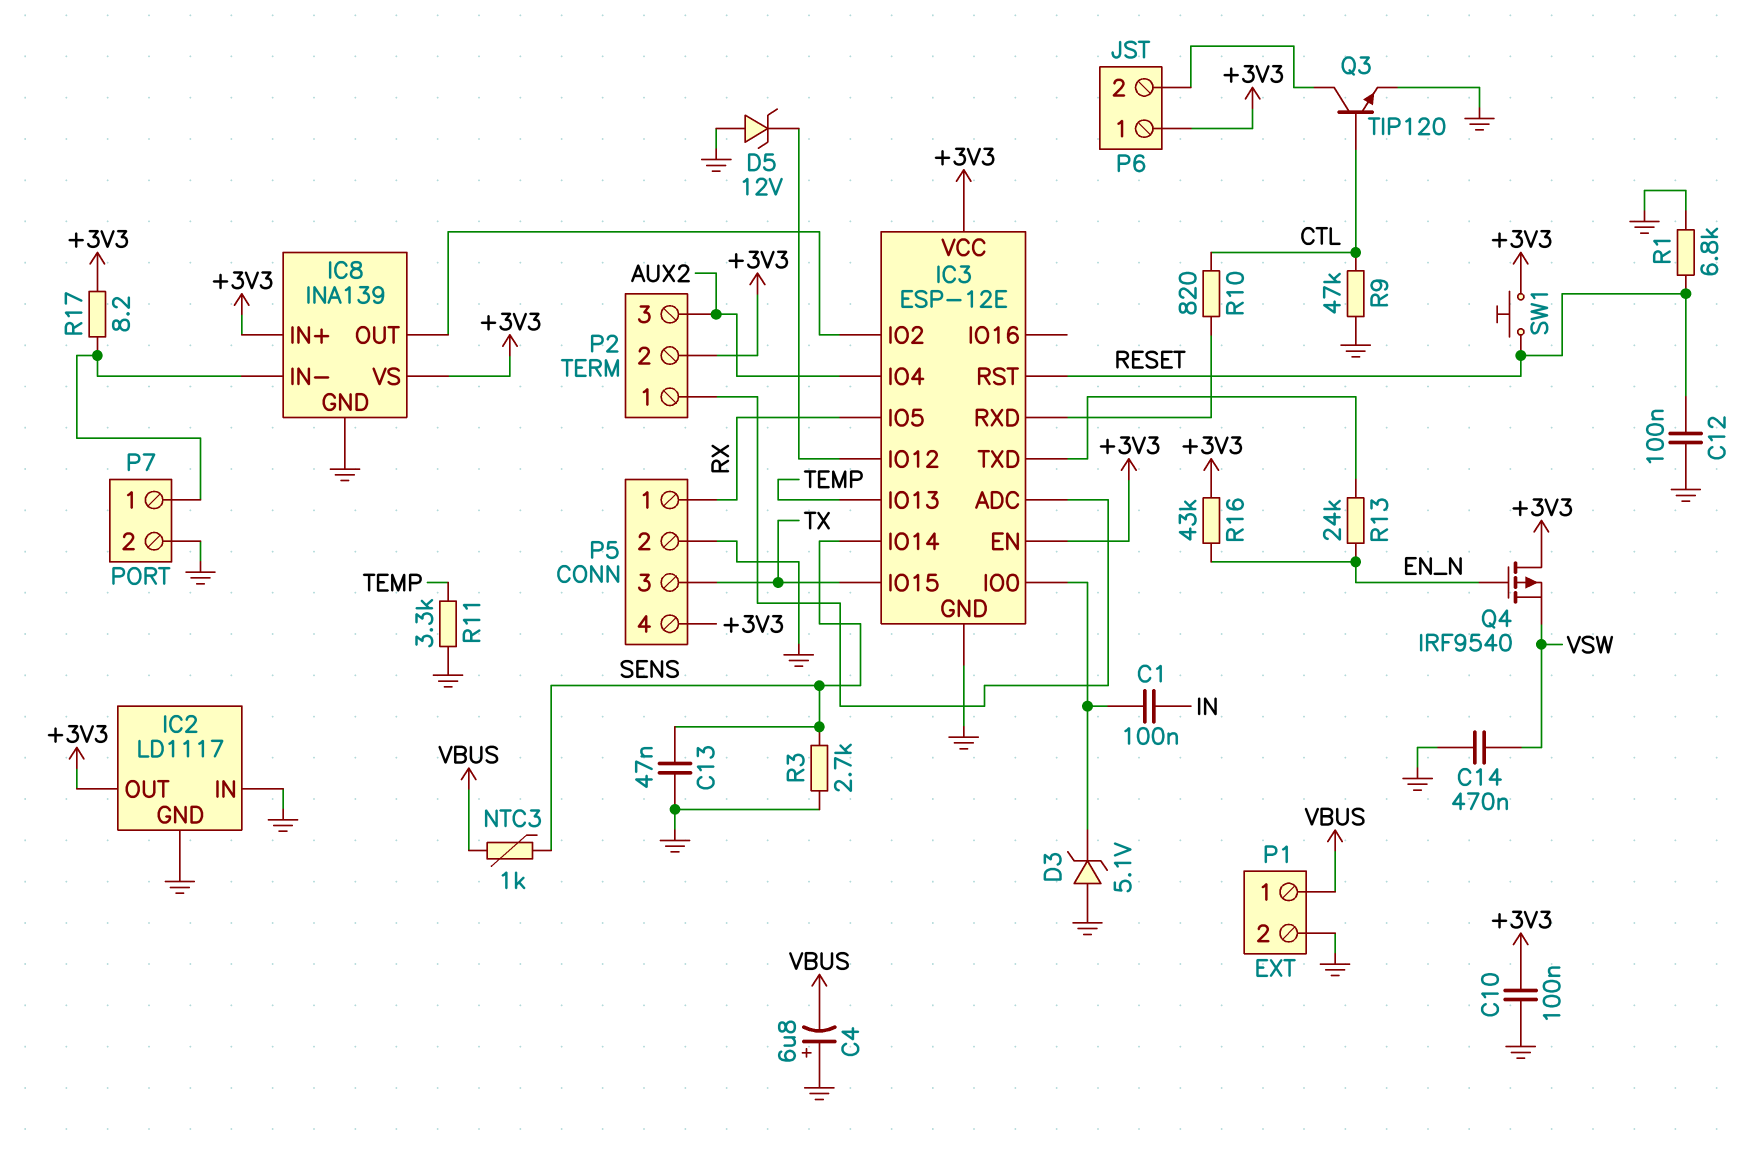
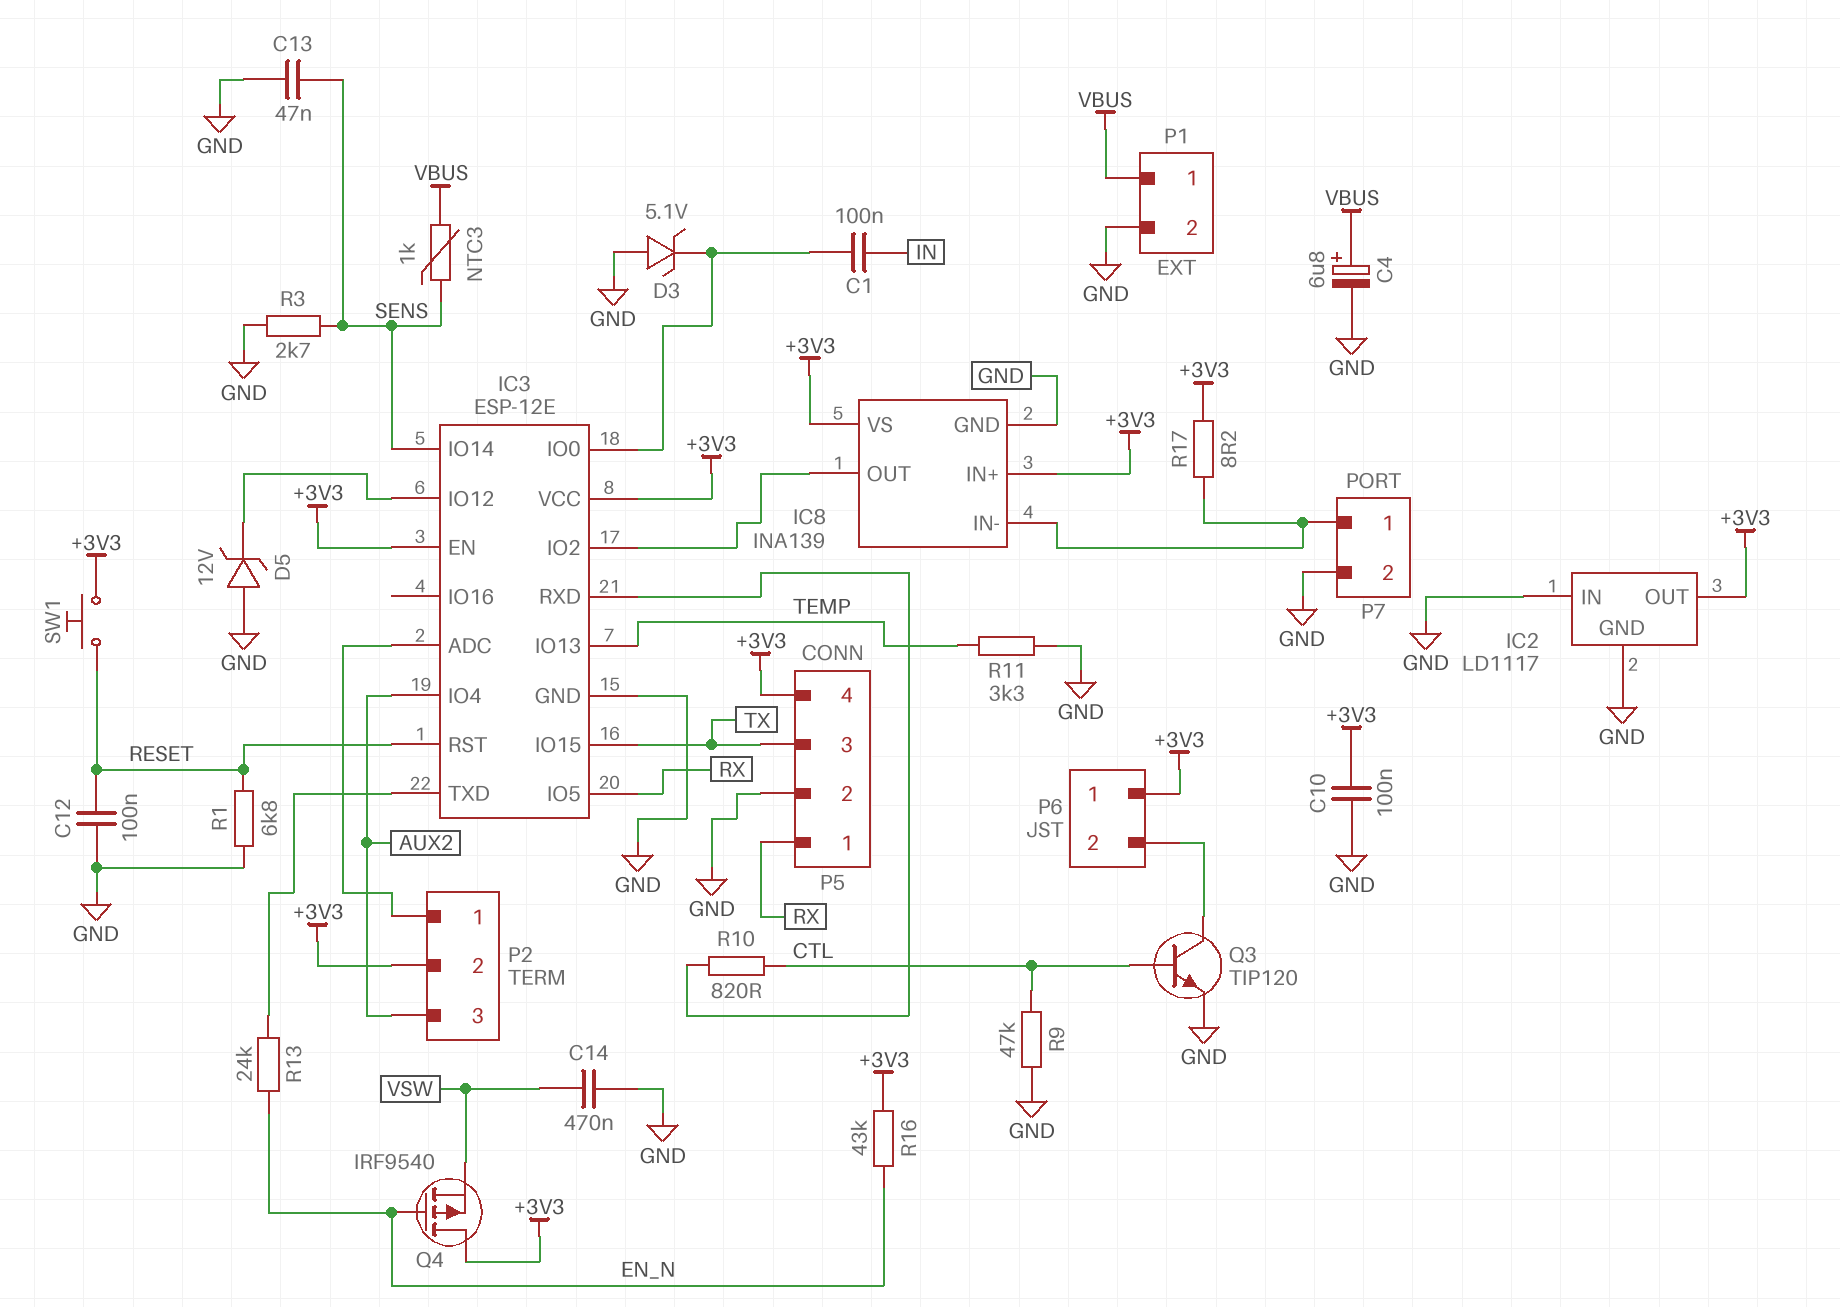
C4: 6.8uF (plus GND, minus VBUS) -> 6.8uF (plus VBUS, minus GND)

